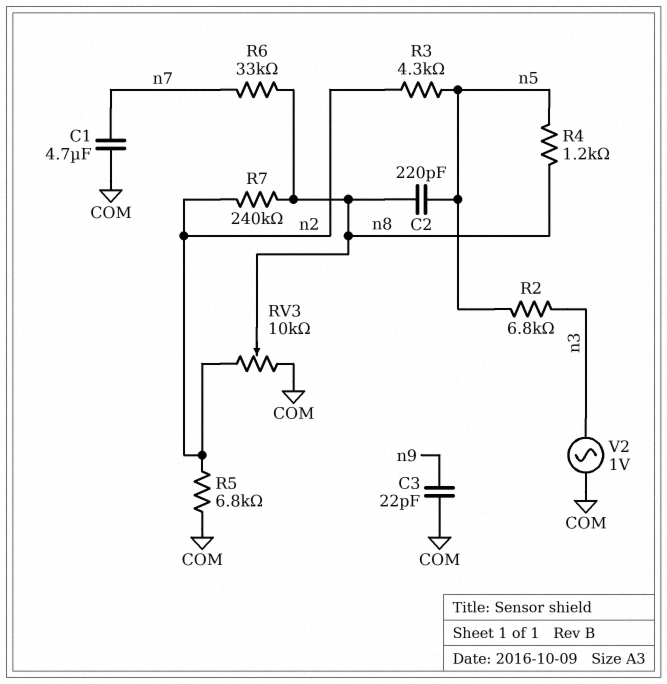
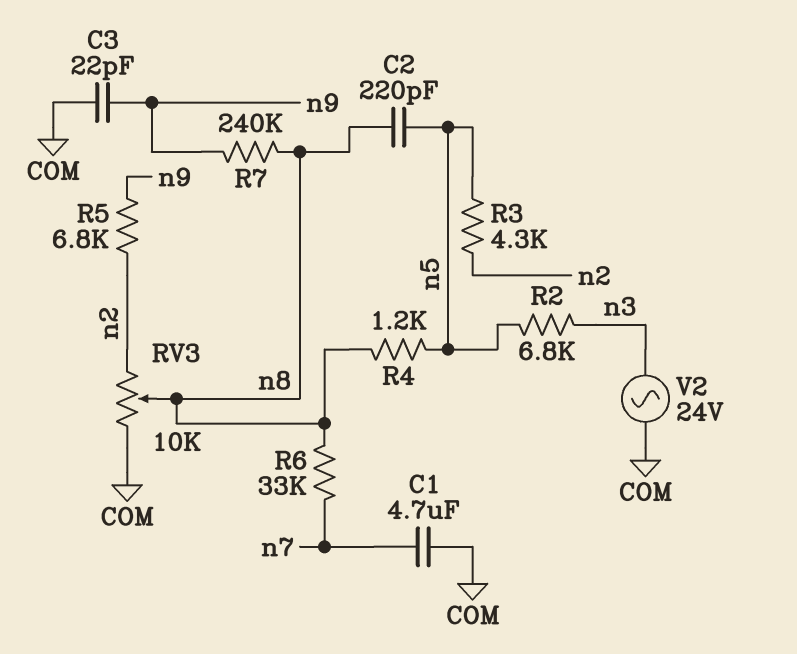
R5: 6.8k (COM, n2) -> 6.8k (n2, n9)
R7: 240k (n2, n8) -> 240k (n8, n9)
V2: AC 1V (COM, n3) -> AC 24V (COM, n3)

